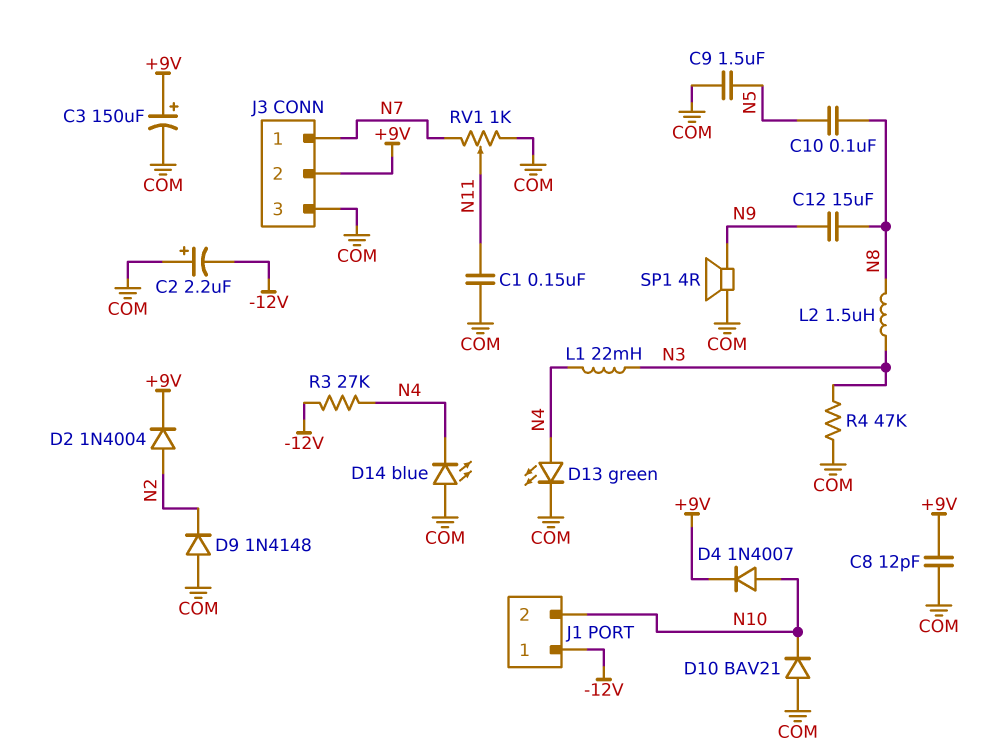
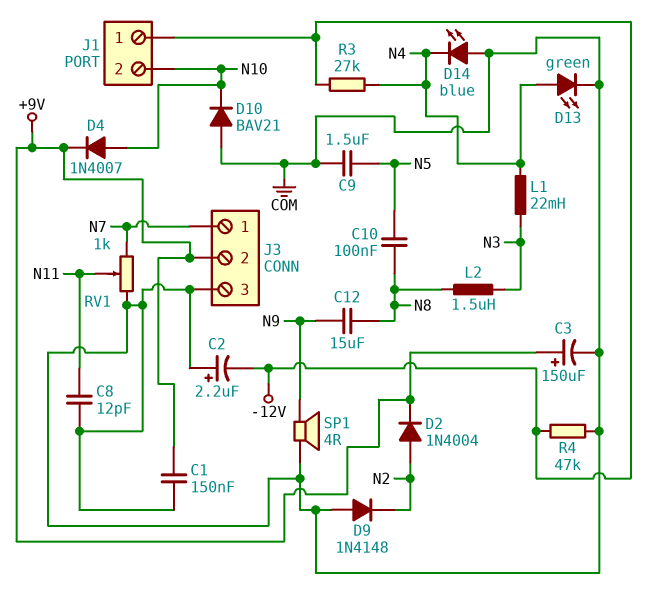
C1: 150nF (COM, N11) -> 150nF (+9V, COM)
C8: 12pF (+9V, COM) -> 12pF (COM, N11)
R4: 47k (COM, N3) -> 47k (-12V, COM)

